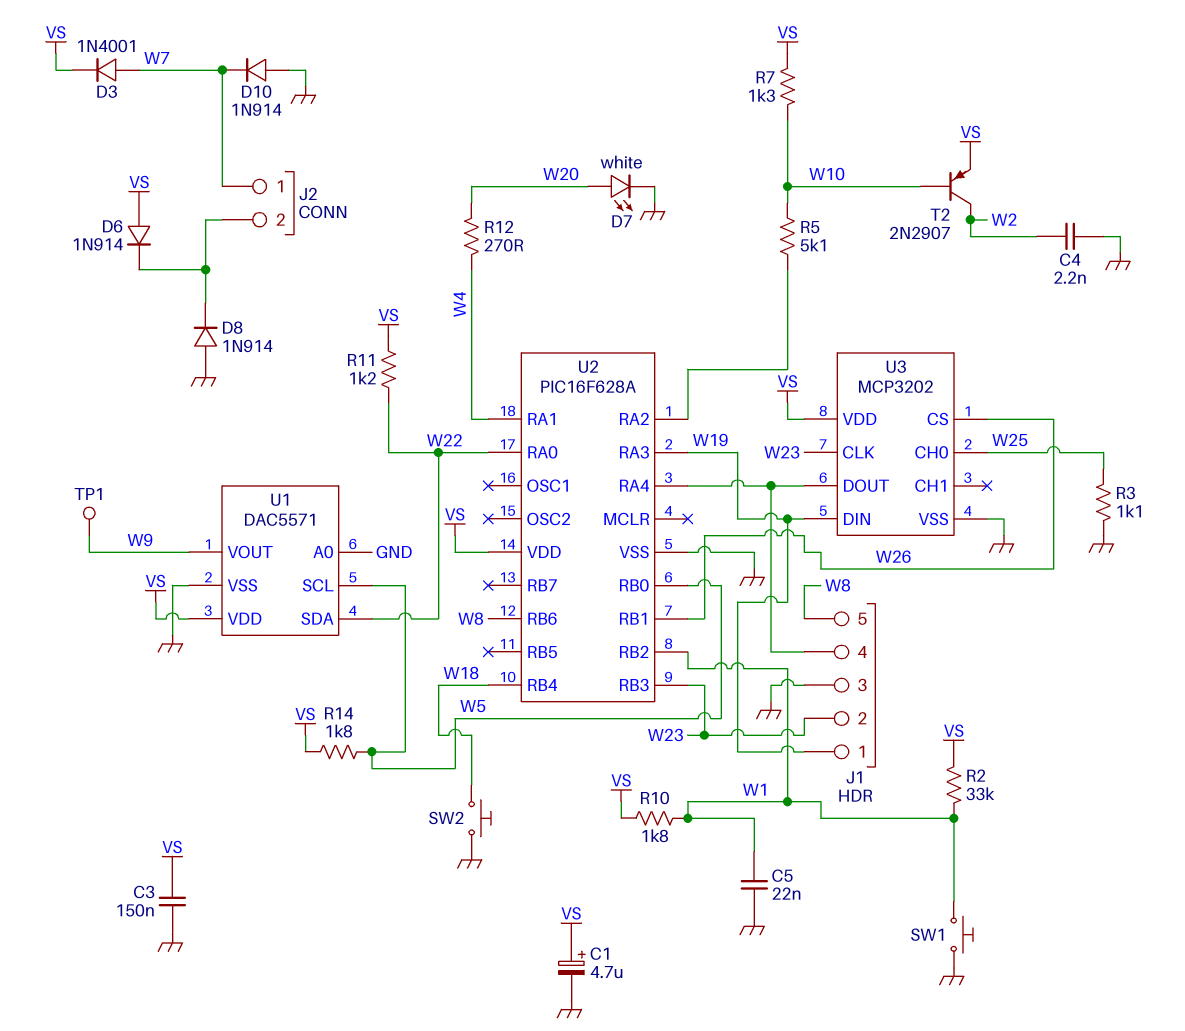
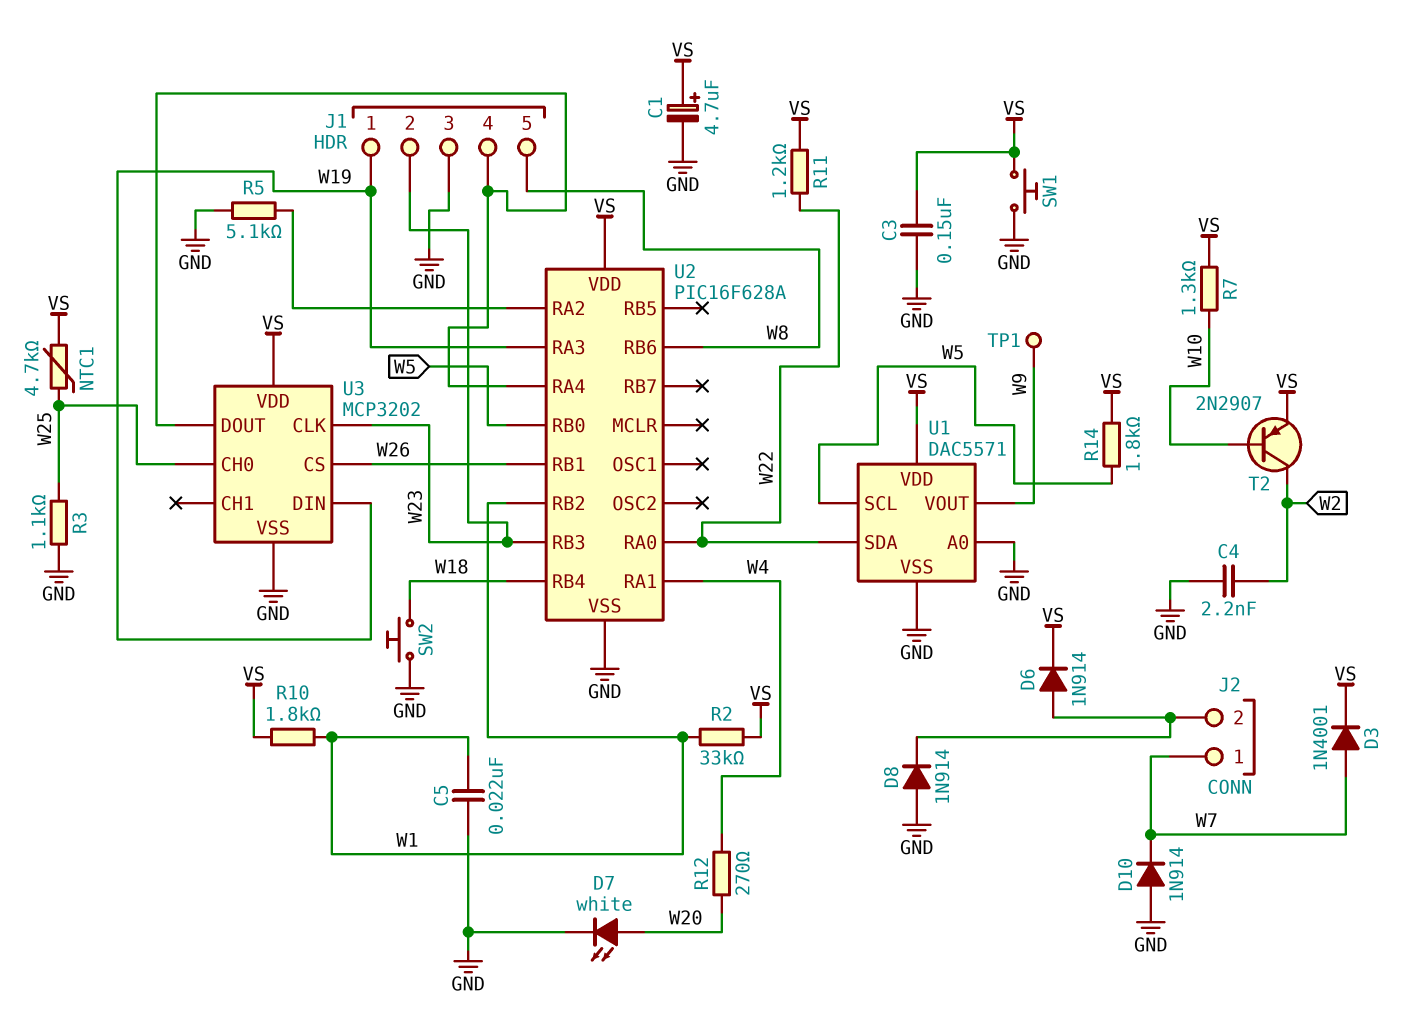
D6: diode 1N914 (A VS, K J2/2) -> diode 1N914 (A J2/2, K VS)
NTC1: none -> 4.7k (VS, W25)
R5: 5.1k (U2/RA2, W10) -> 5.1k (GND, U2/RA2)
SW1: button (GND, W1) -> button (GND, VS)

